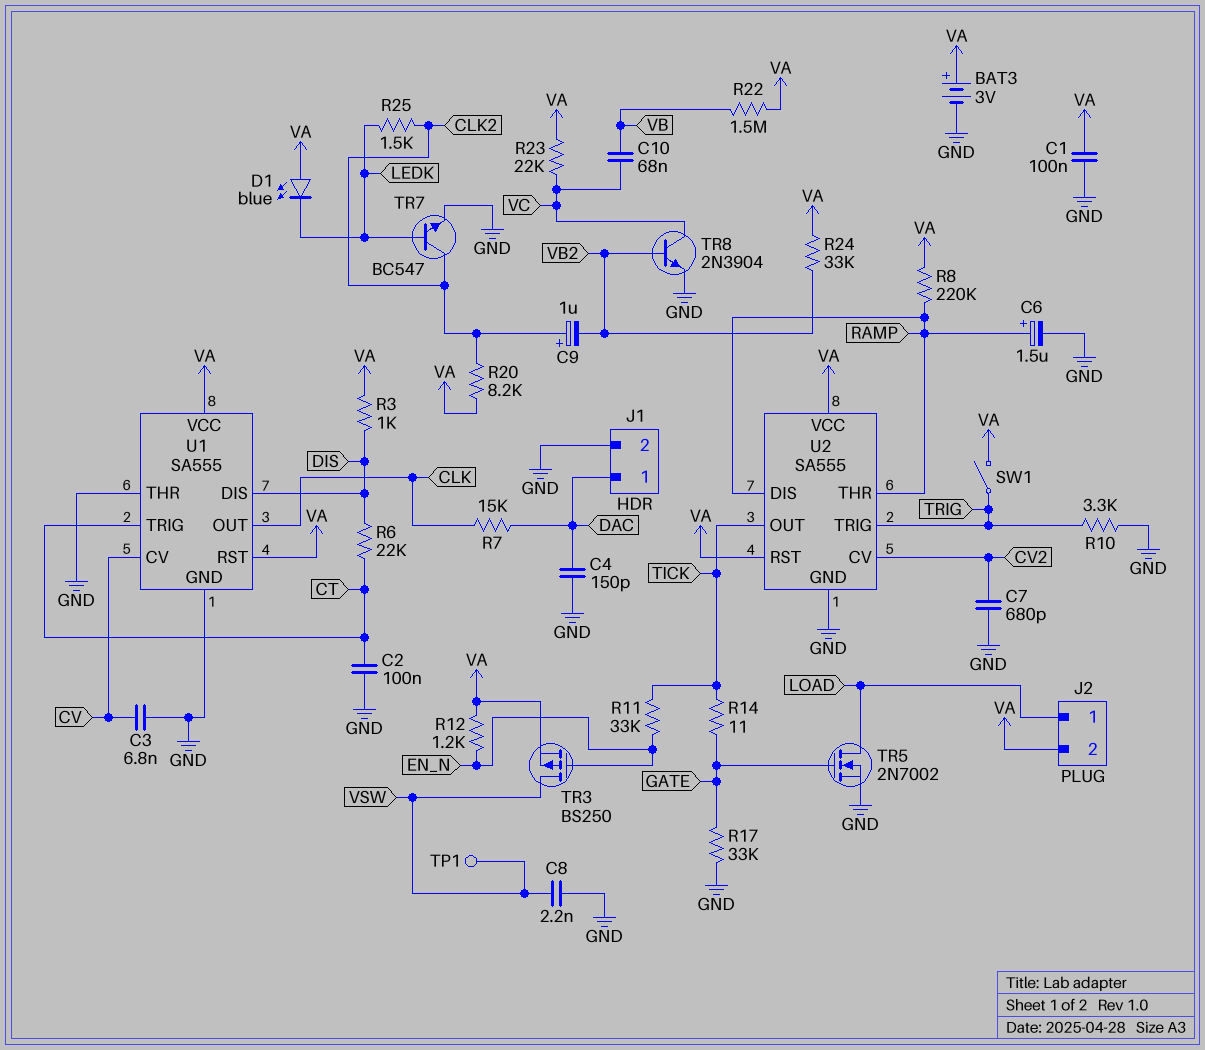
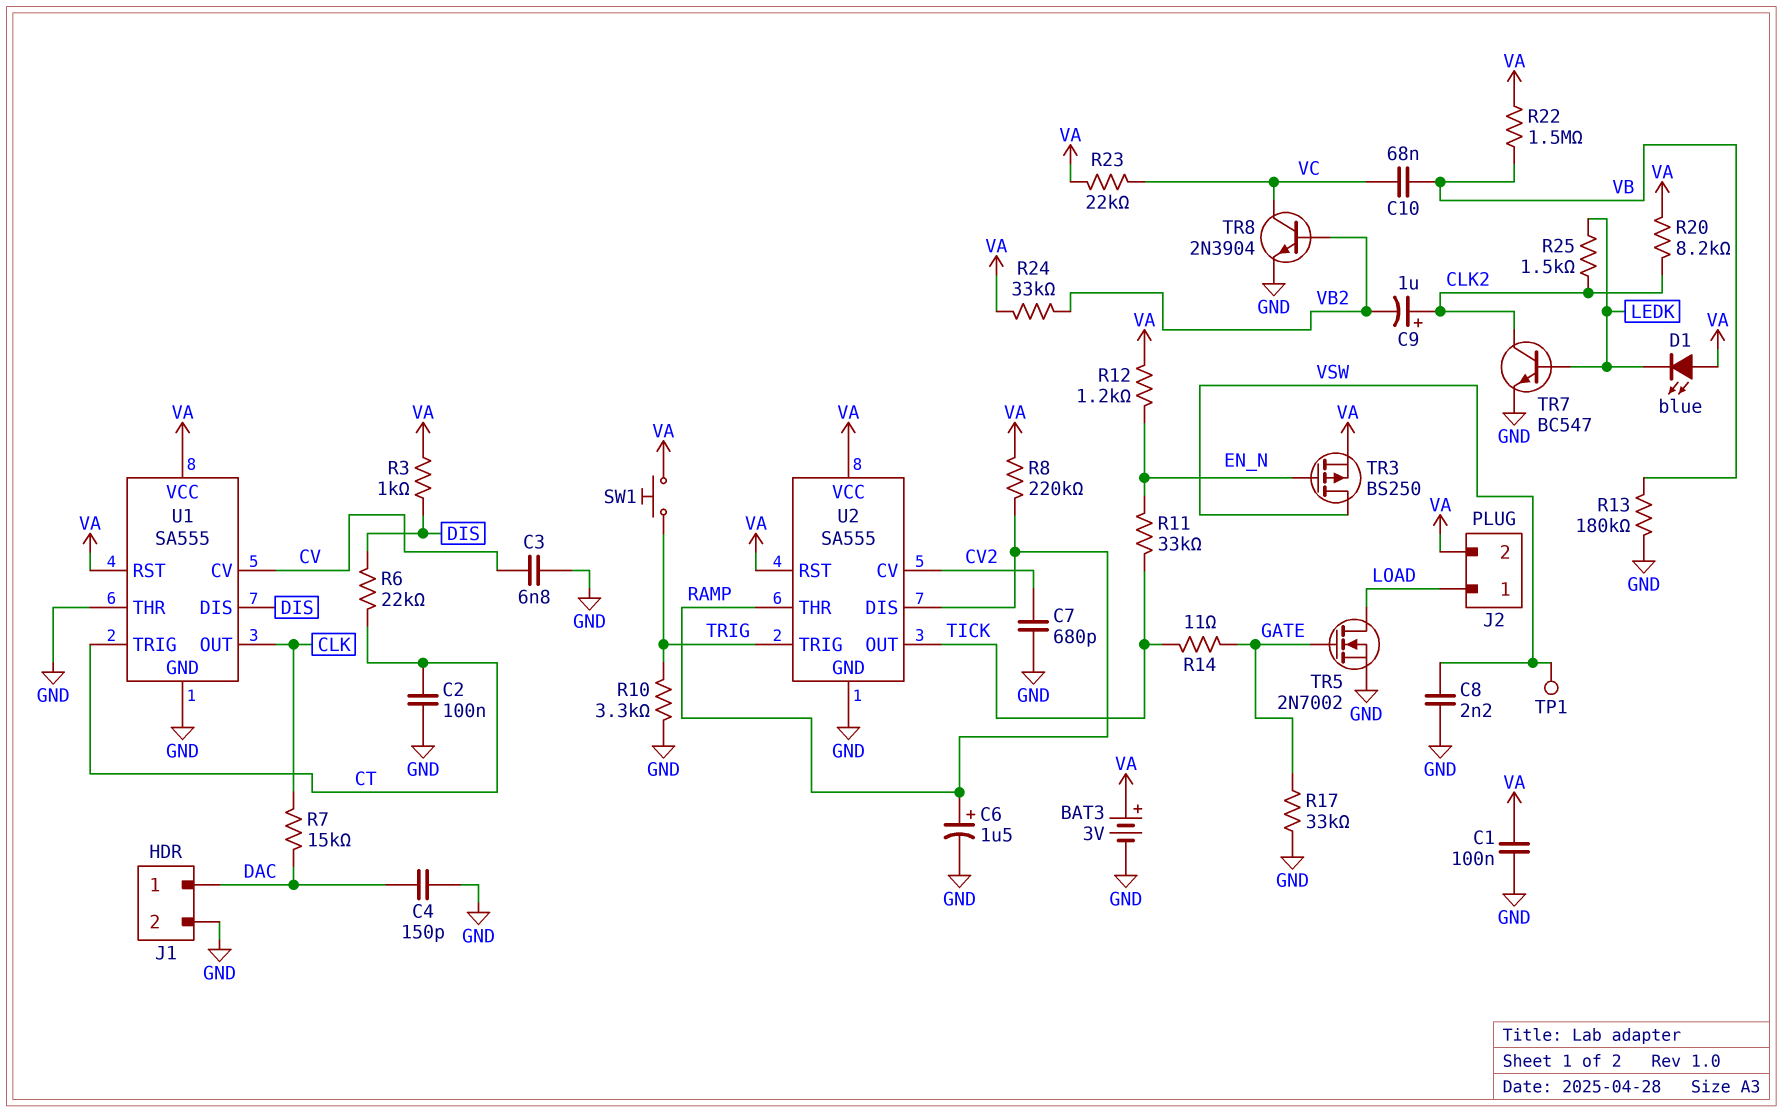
R13: none -> 180k (GND, VB)
SW1: switch (TRIG, VA) -> button (TRIG, VA)

